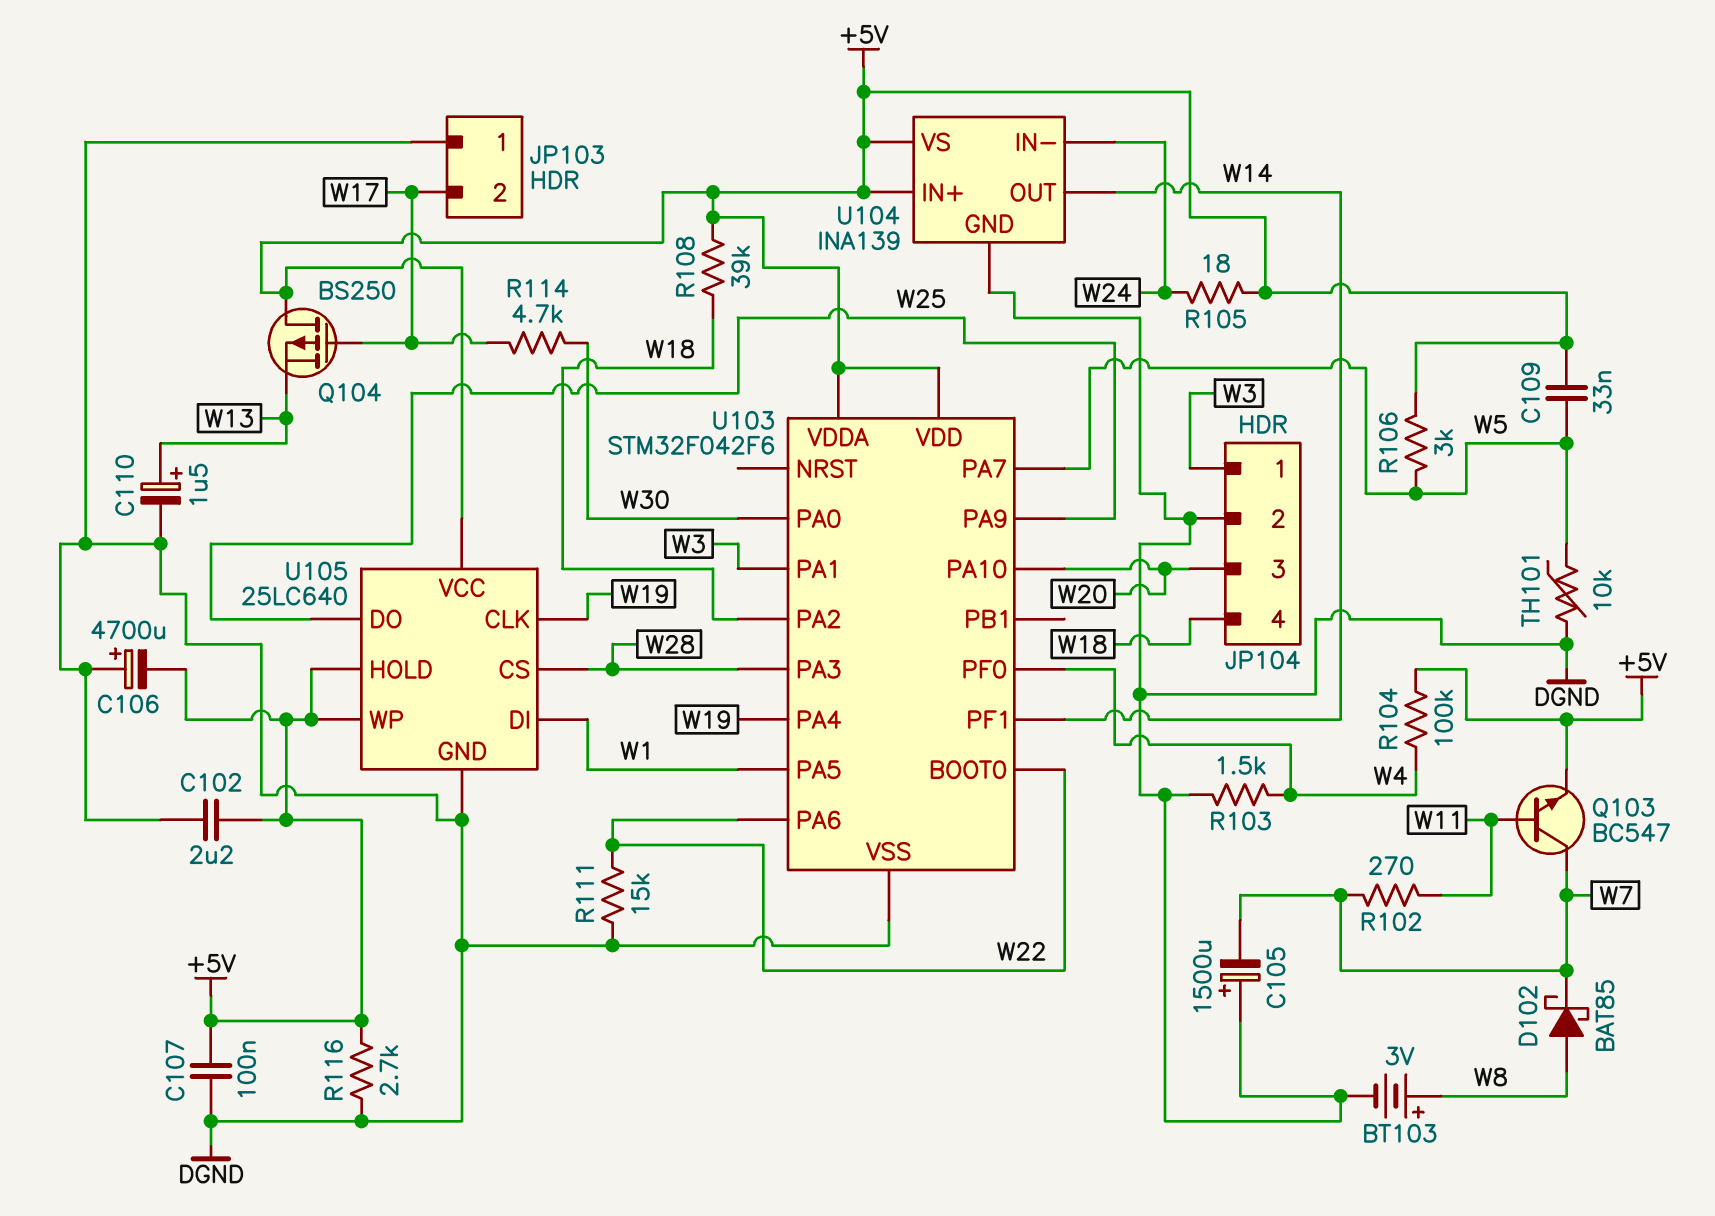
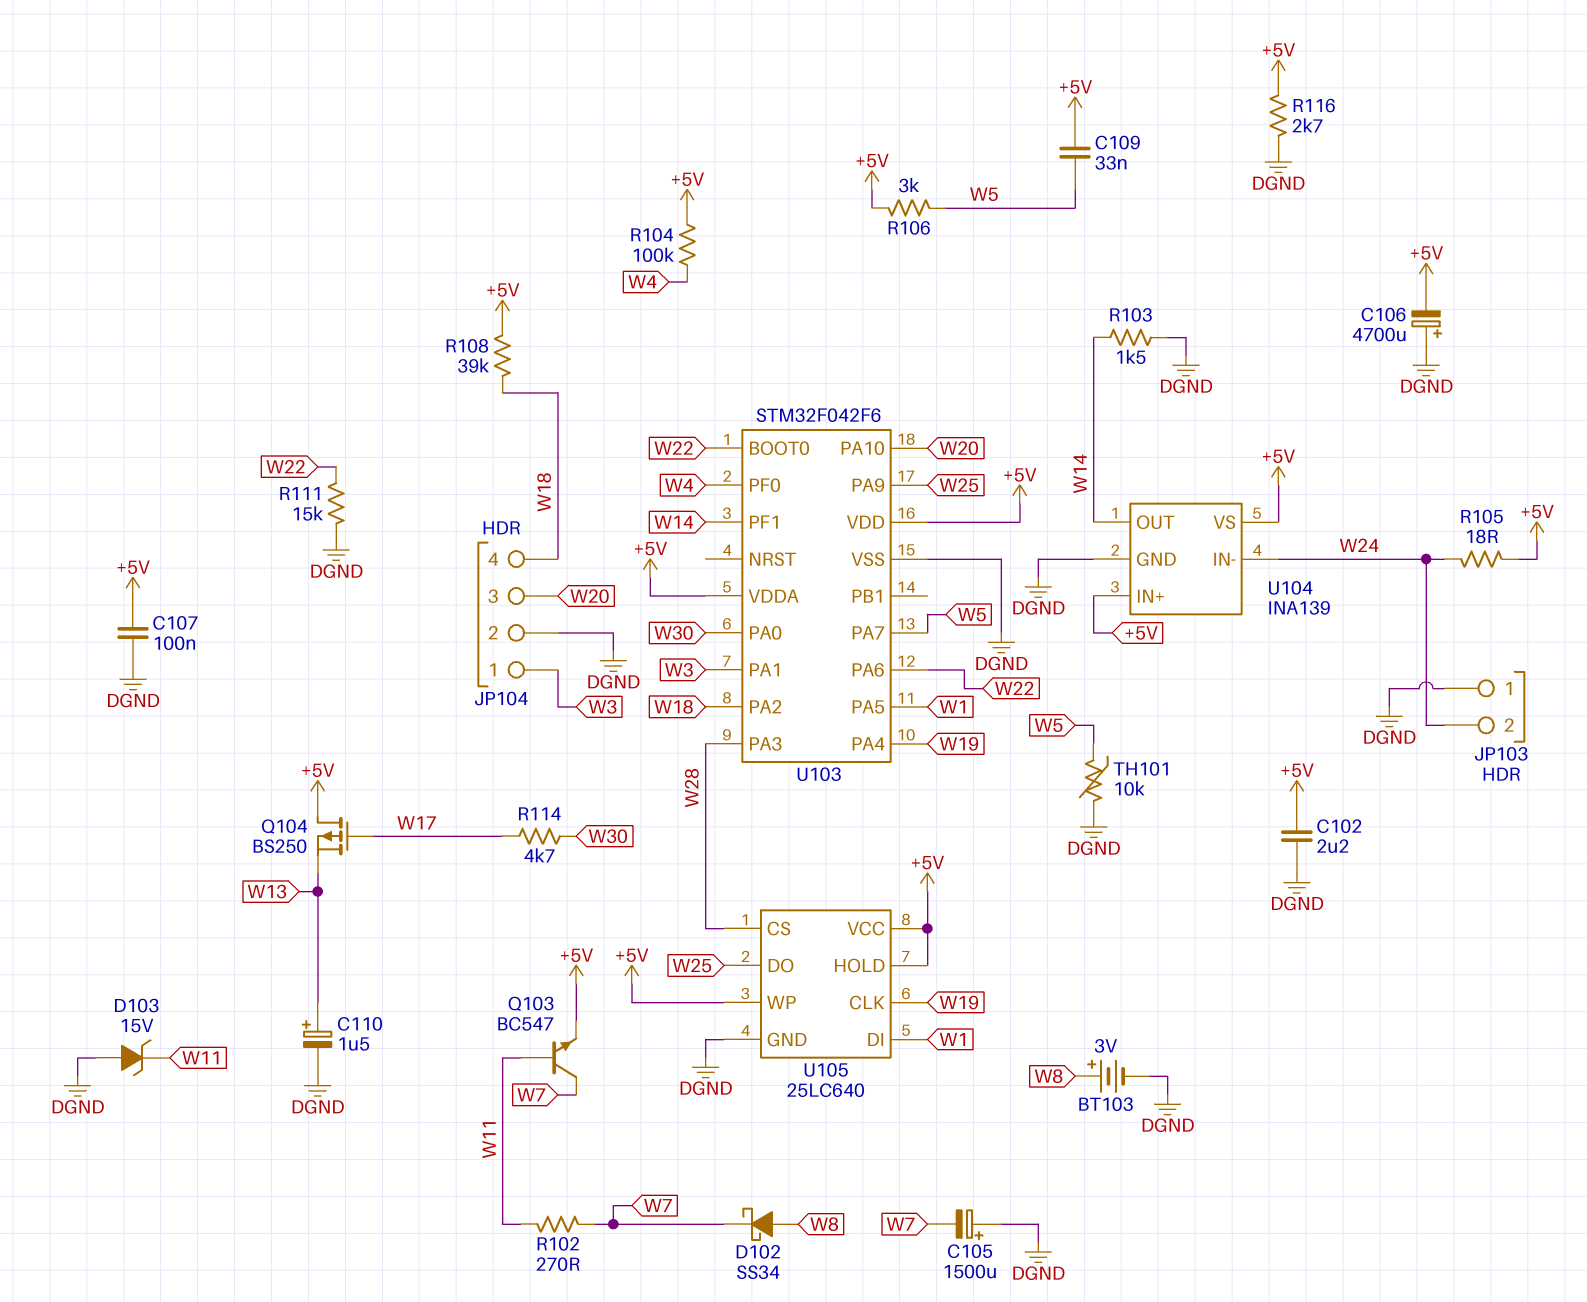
D102: schottky BAT85 (A W8, K W7) -> schottky SS34 (A W8, K W7)
D103: none -> zener 15V (A DGND, K W11)
JP103 pin 2: W17 -> W24
R103: 1.5k (DGND, W4) -> 1.5k (DGND, W14)

